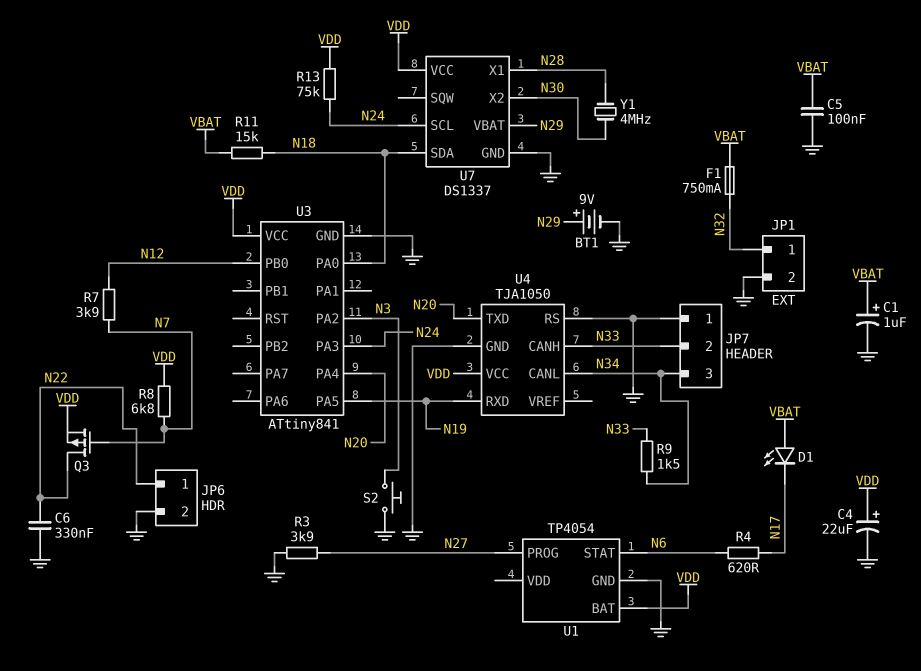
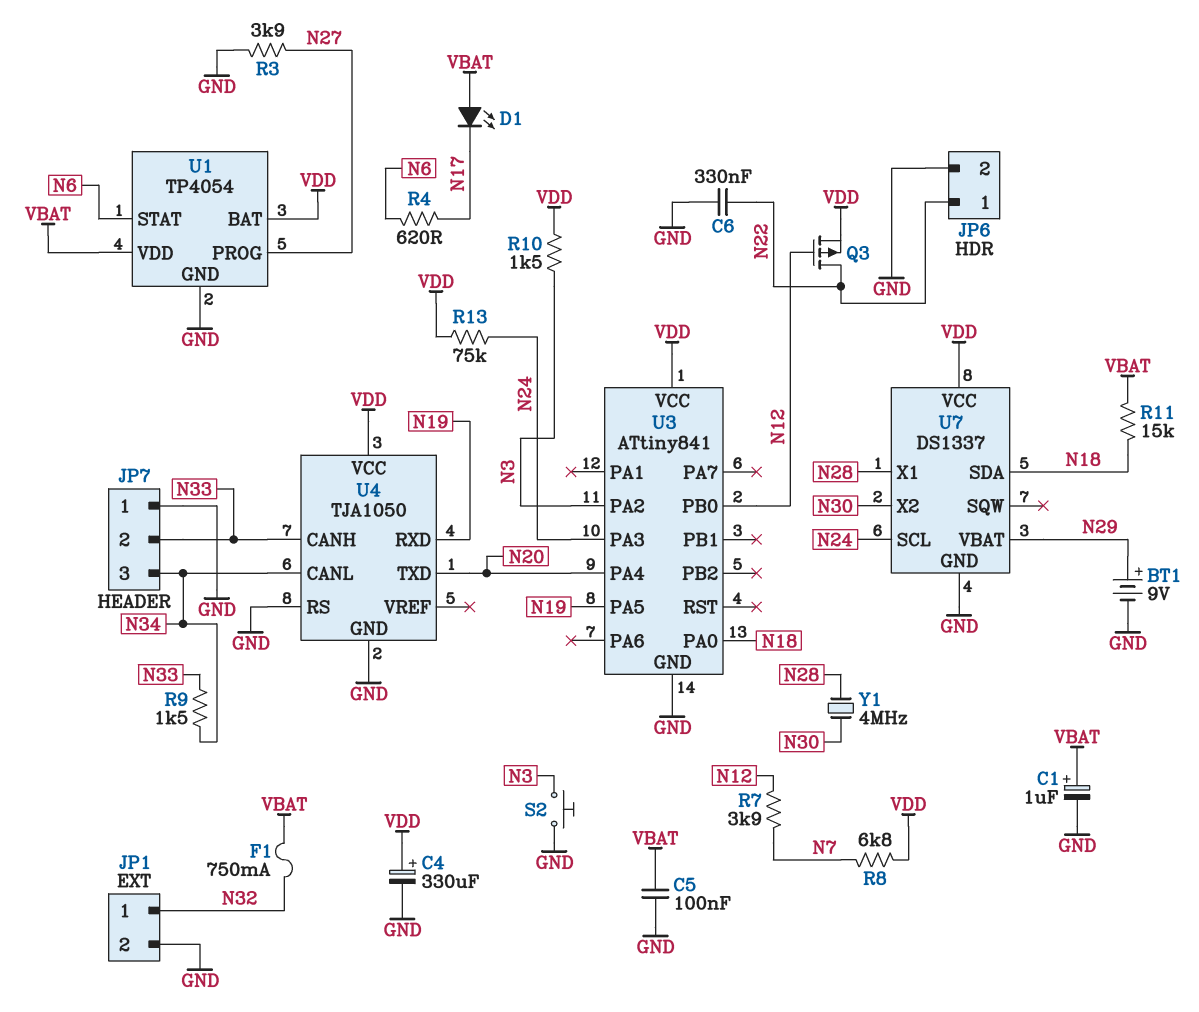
C4: 22uF (plus VDD, minus GND) -> 330uF (plus VDD, minus GND)
Q3: PMOS (G N7, D N22, S VDD) -> PMOS (G N12, D N22, S VDD)
R10: none -> 1.5k (N3, VDD)
U1 pin VDD: none -> VBAT

